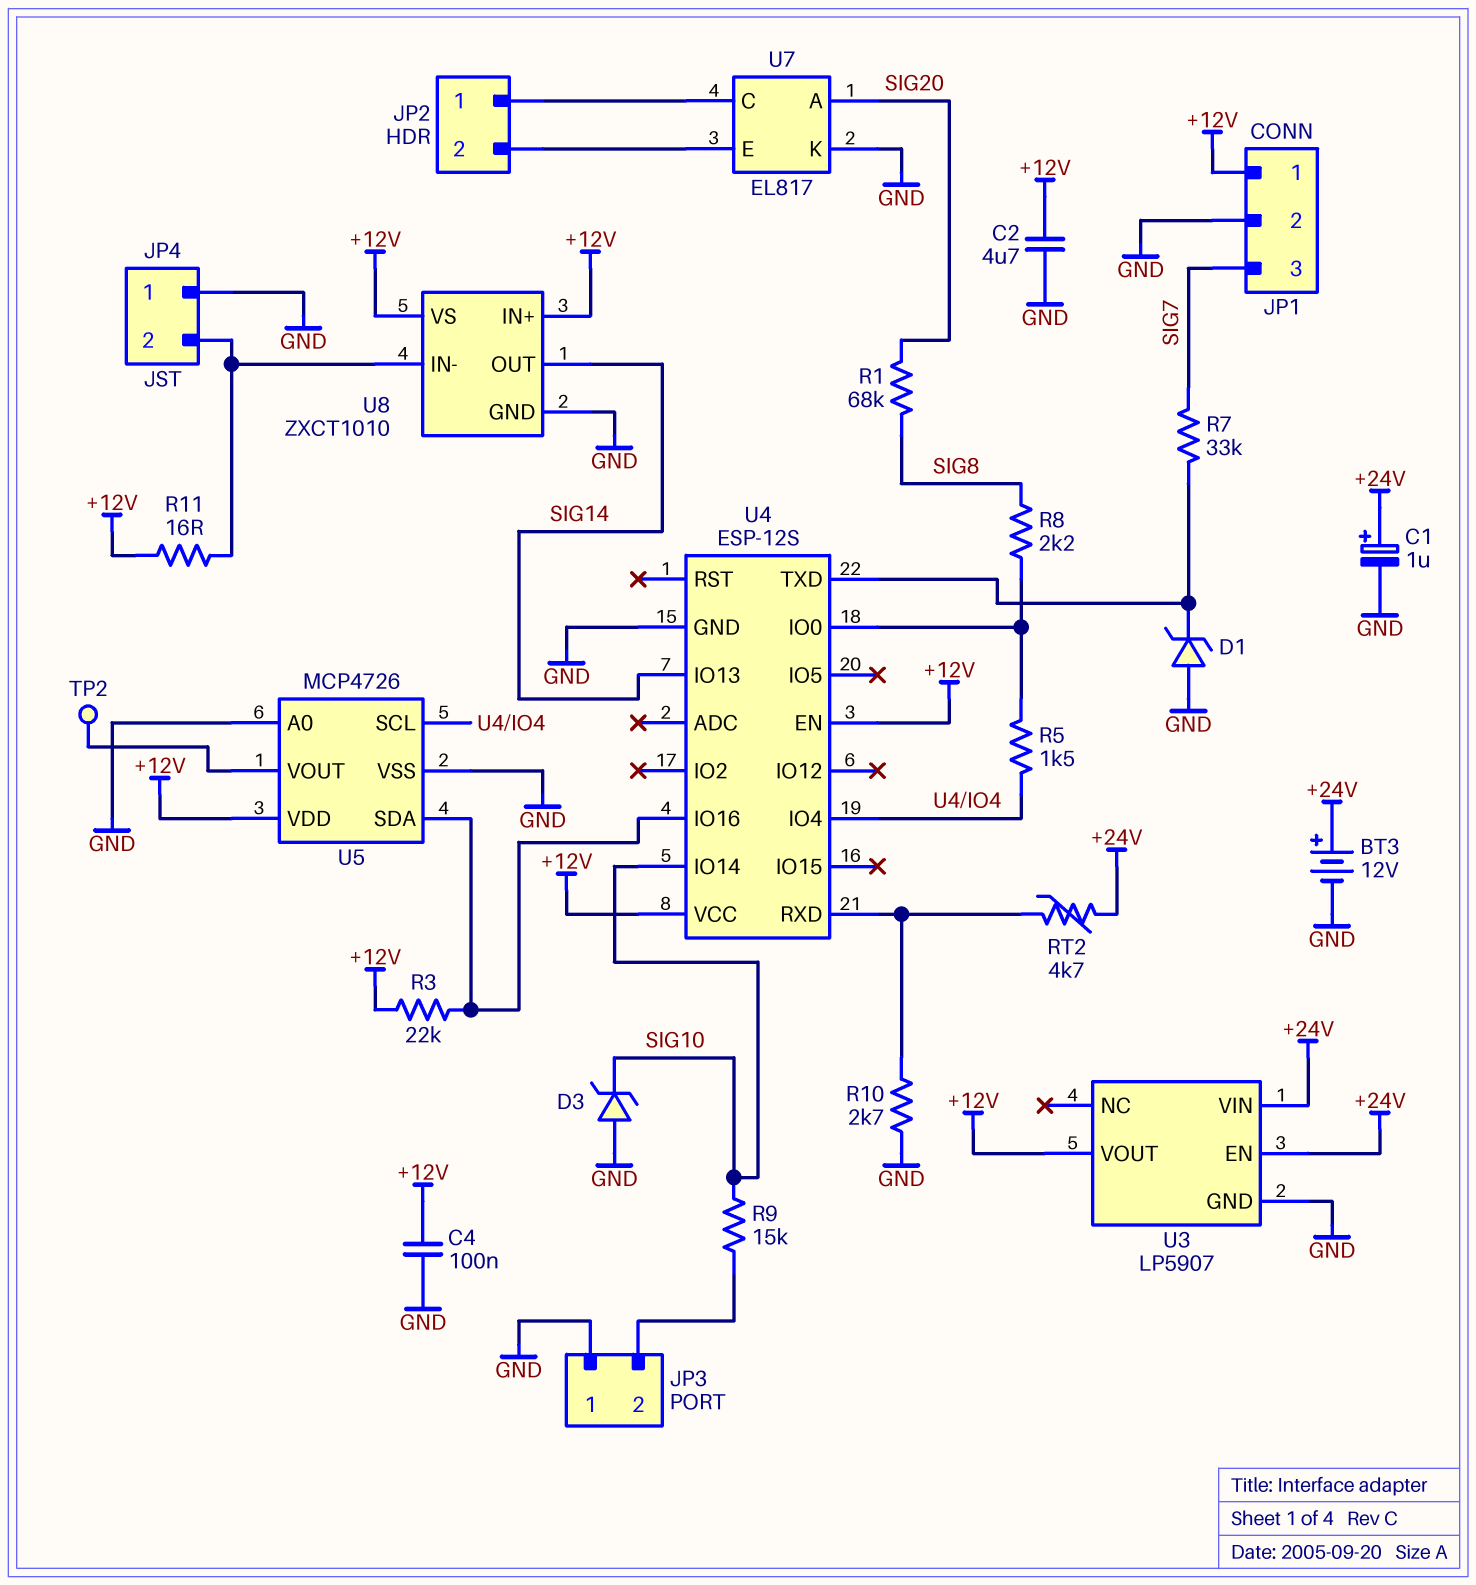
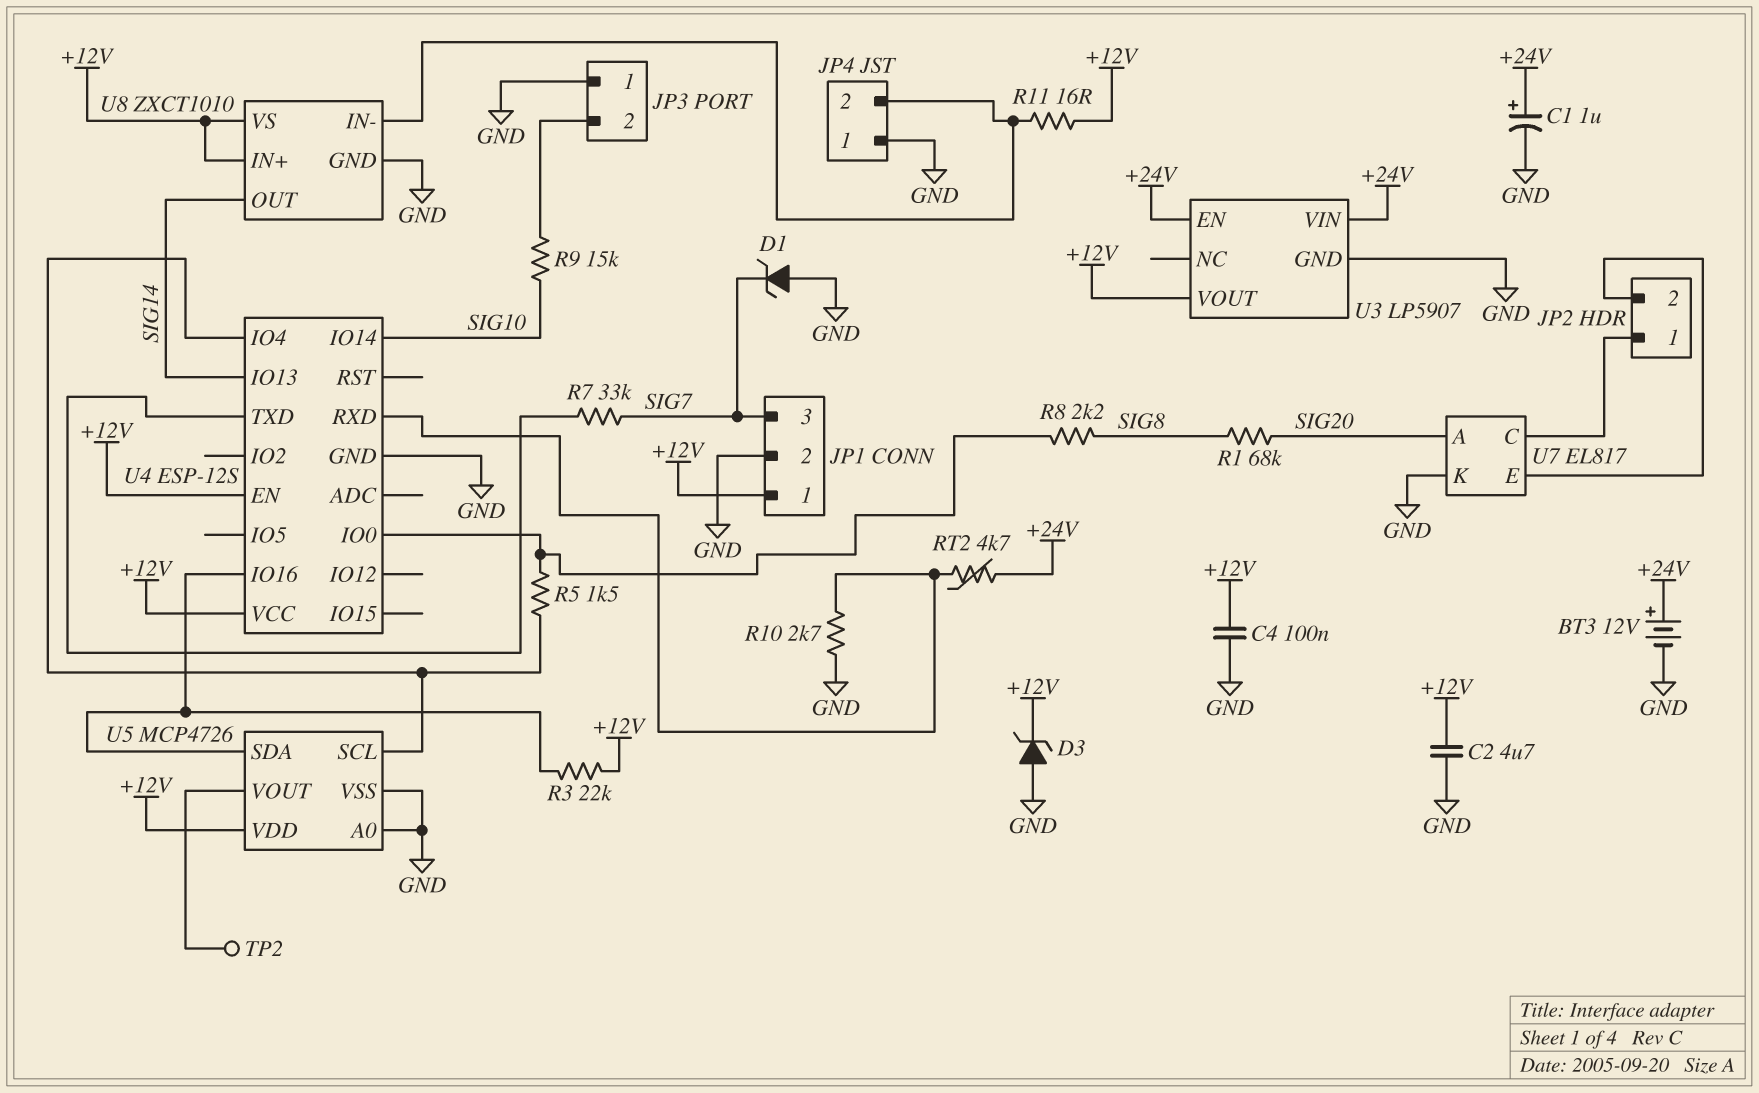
D1: zener (A GND, K U4/TXD) -> zener (A GND, K SIG7)
D3: zener (A GND, K SIG10) -> zener (A GND, K +12V)

